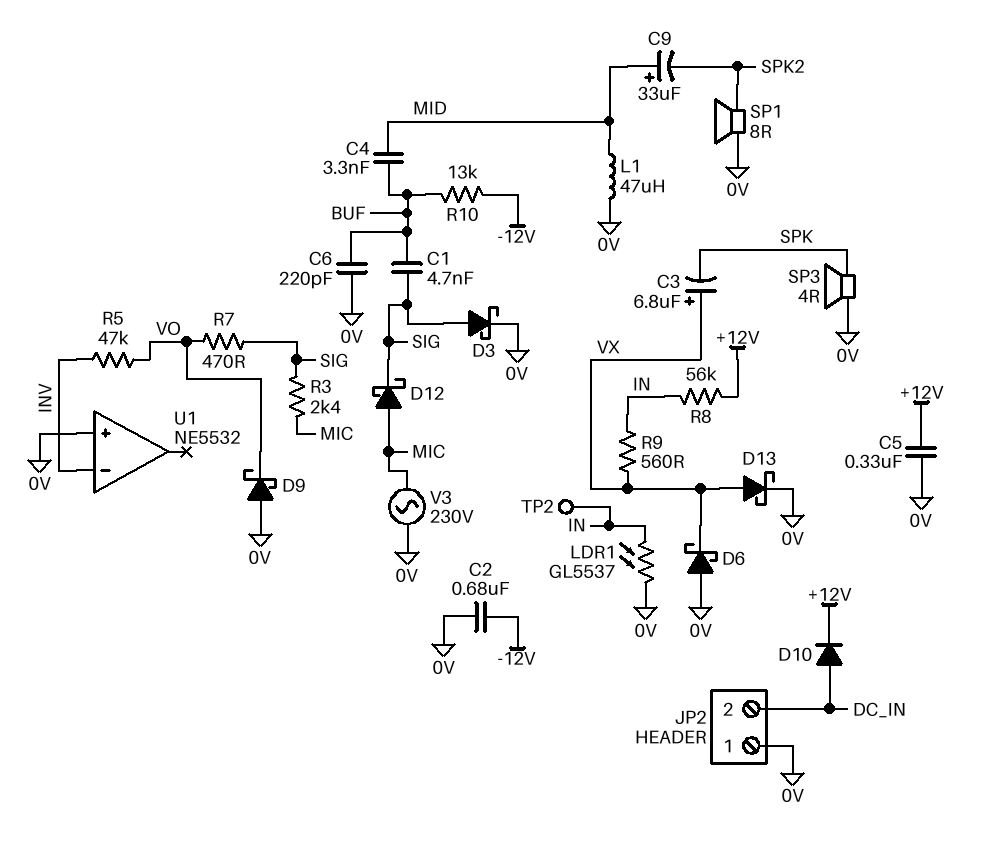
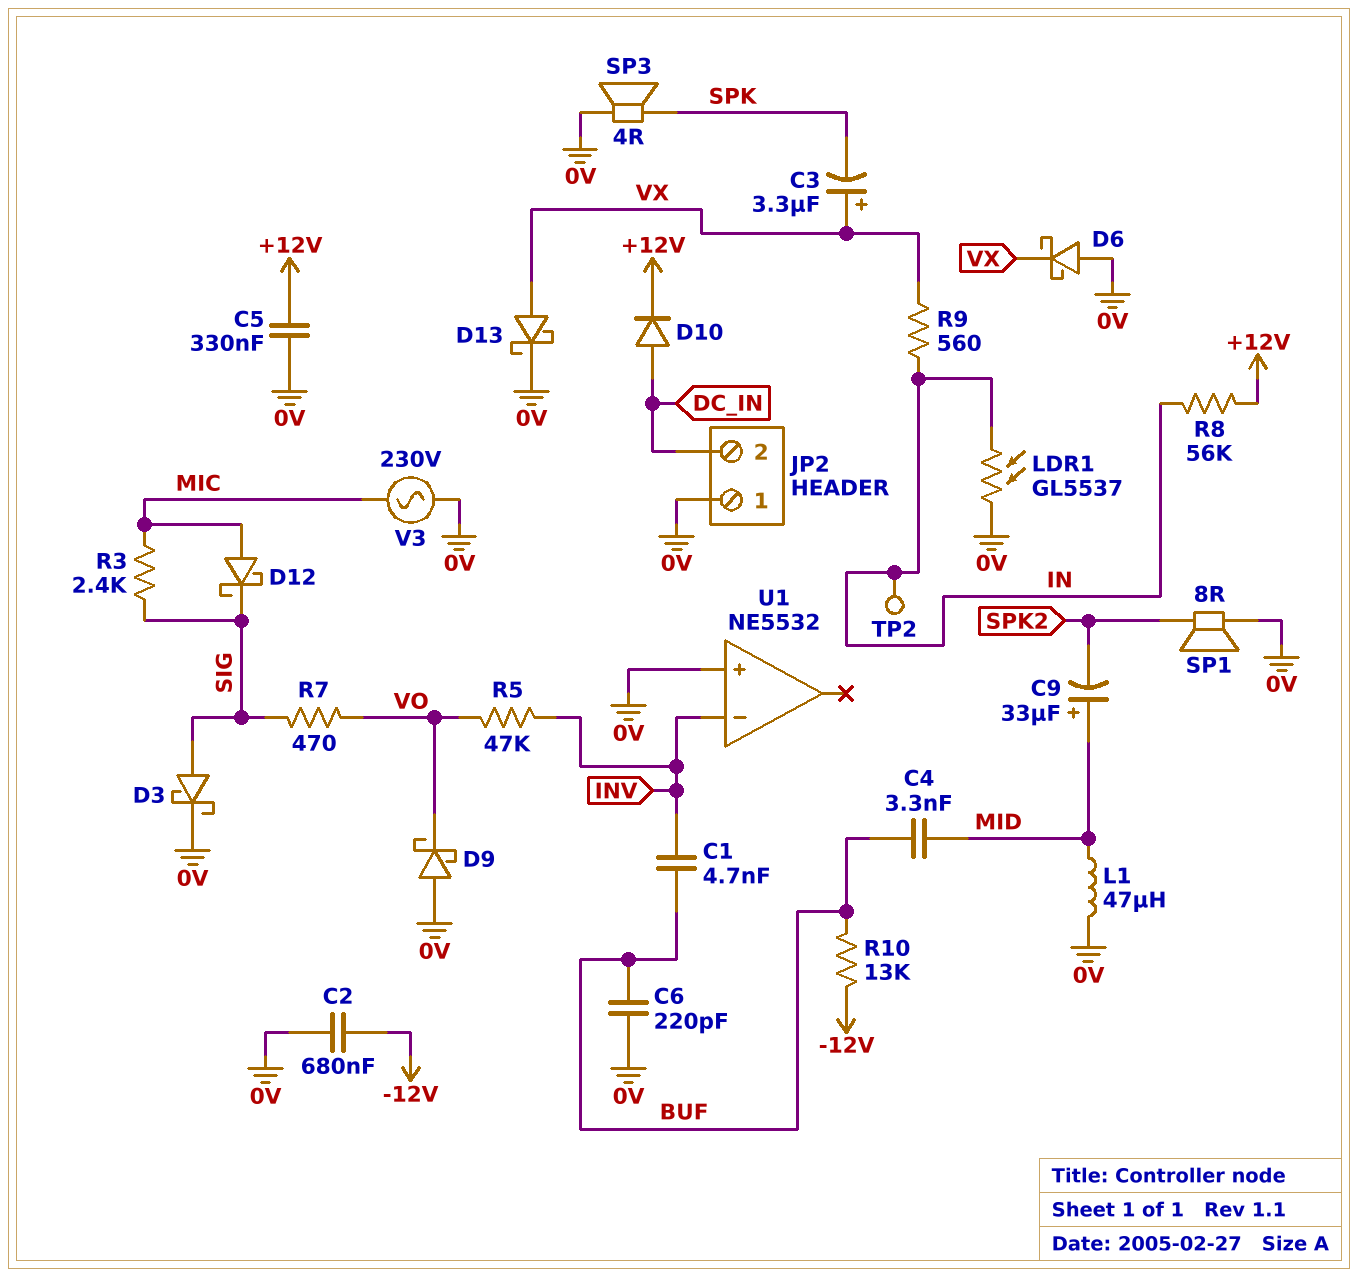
C1: 4.7nF (BUF, SIG) -> 4.7nF (BUF, INV)
C3: 6.8uF (plus VX, minus SPK) -> 3.3uF (plus VX, minus SPK)

